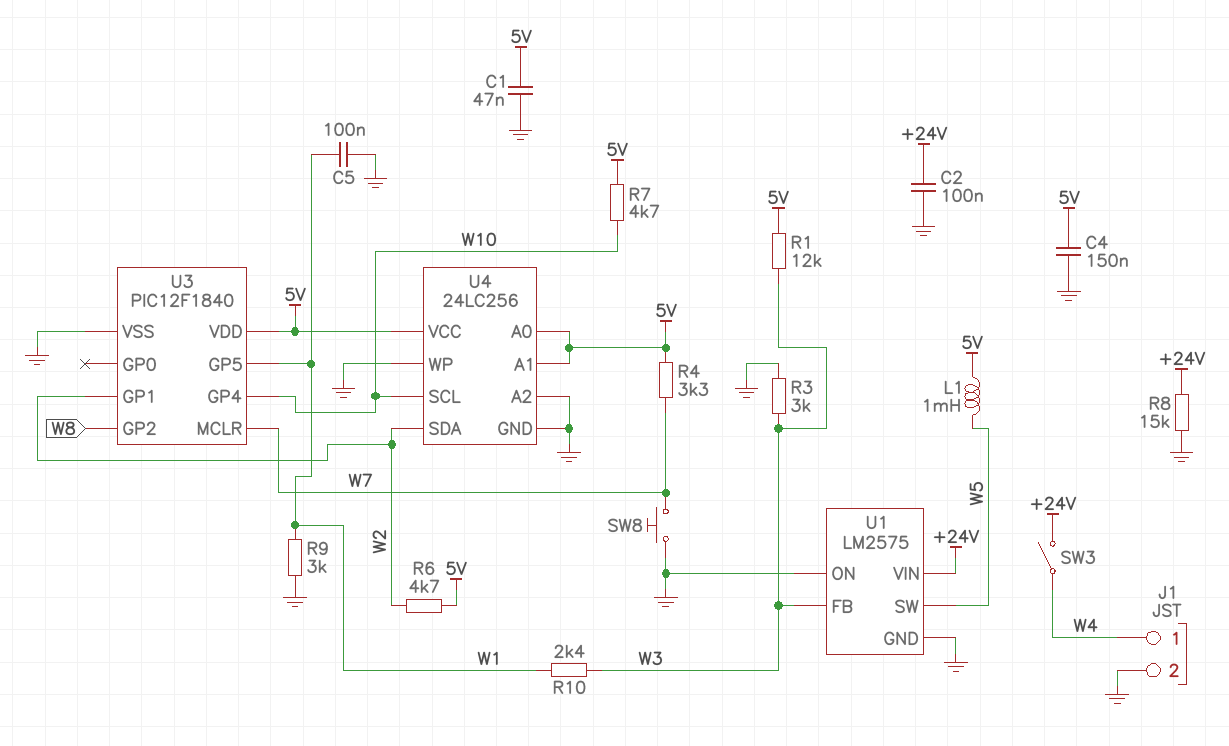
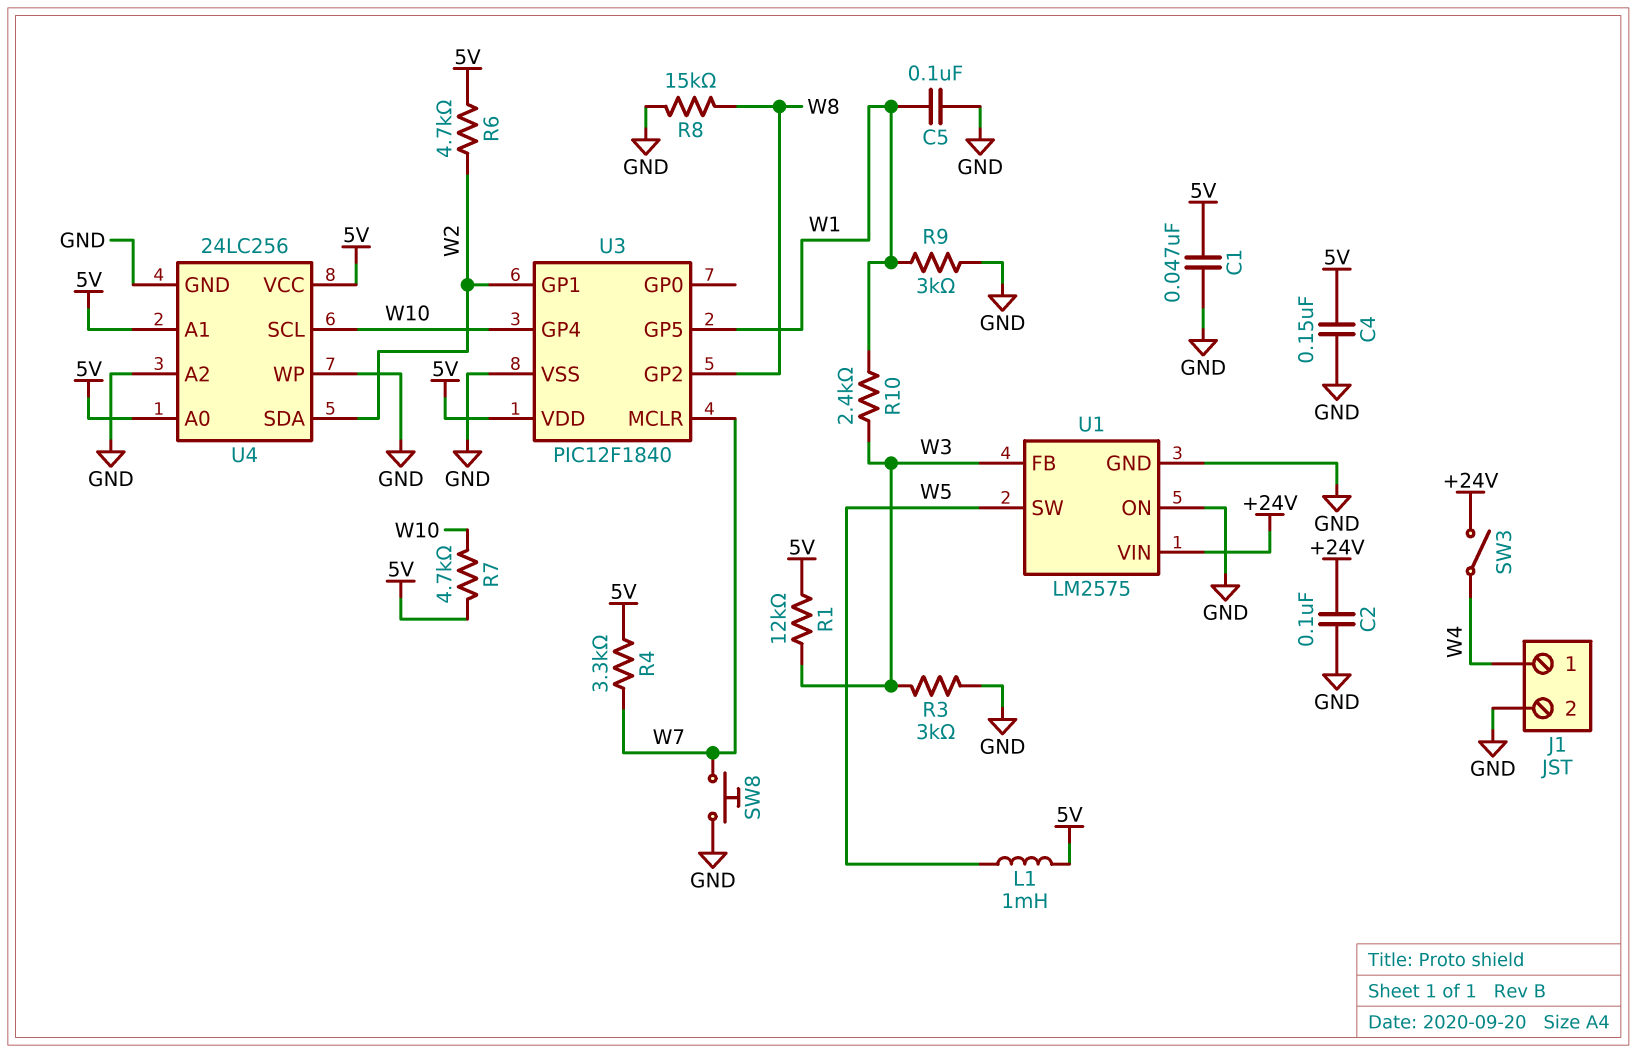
R8: 15k (+24V, GND) -> 15k (GND, W8)

